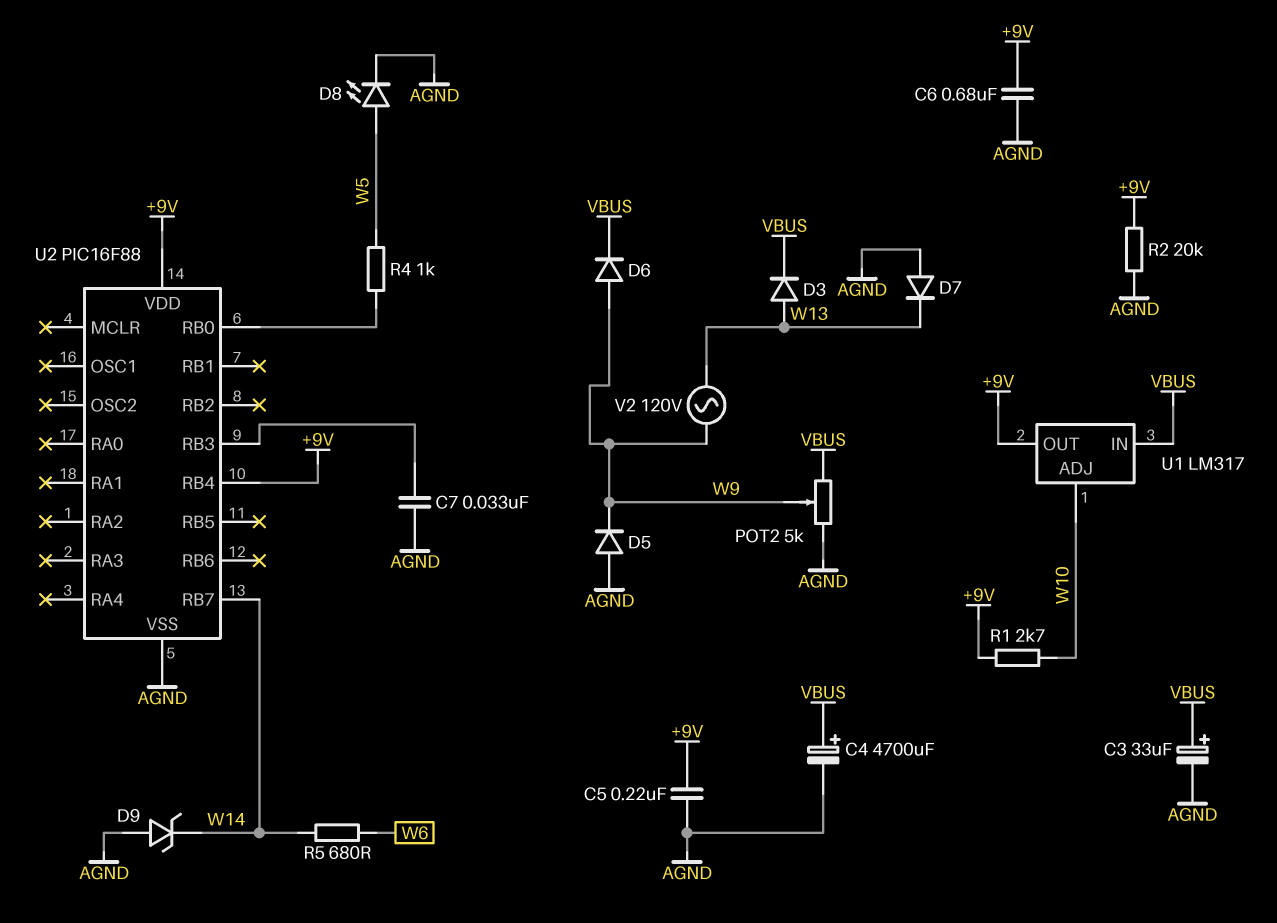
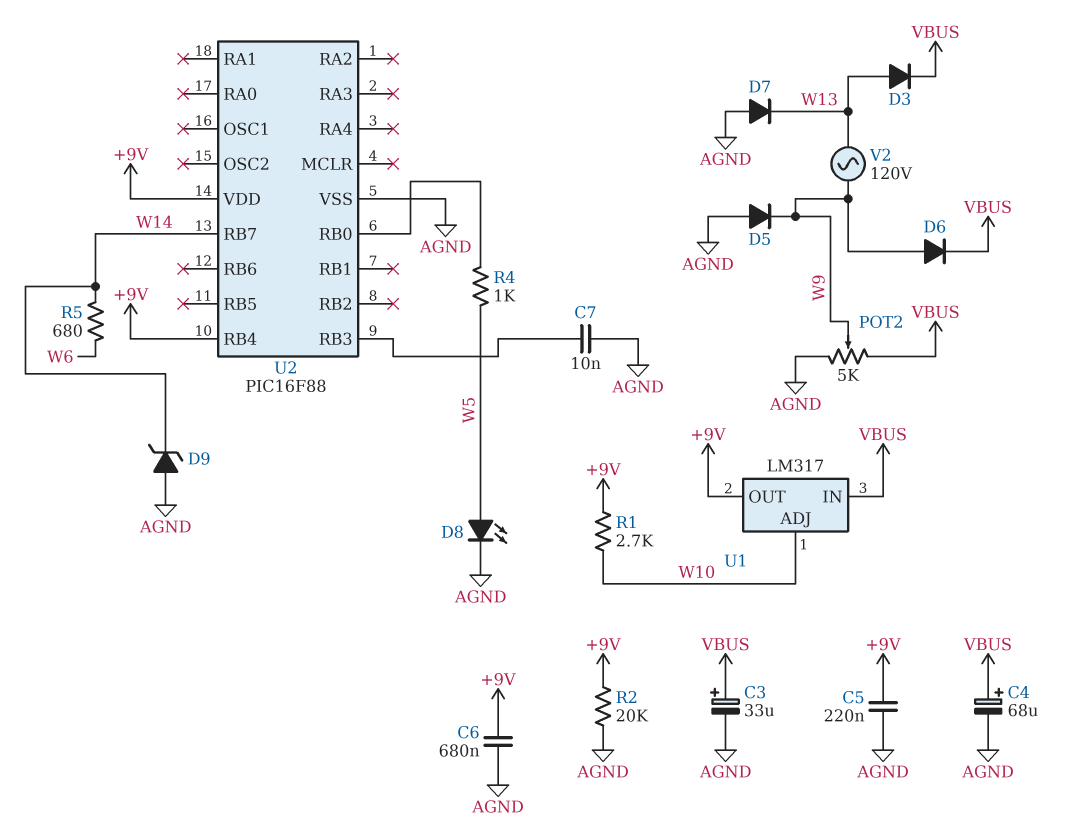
C4: 4700uF (plus VBUS, minus AGND) -> 68uF (plus VBUS, minus AGND)
C7: 33nF (AGND, U2/RB3) -> 10nF (AGND, U2/RB3)

